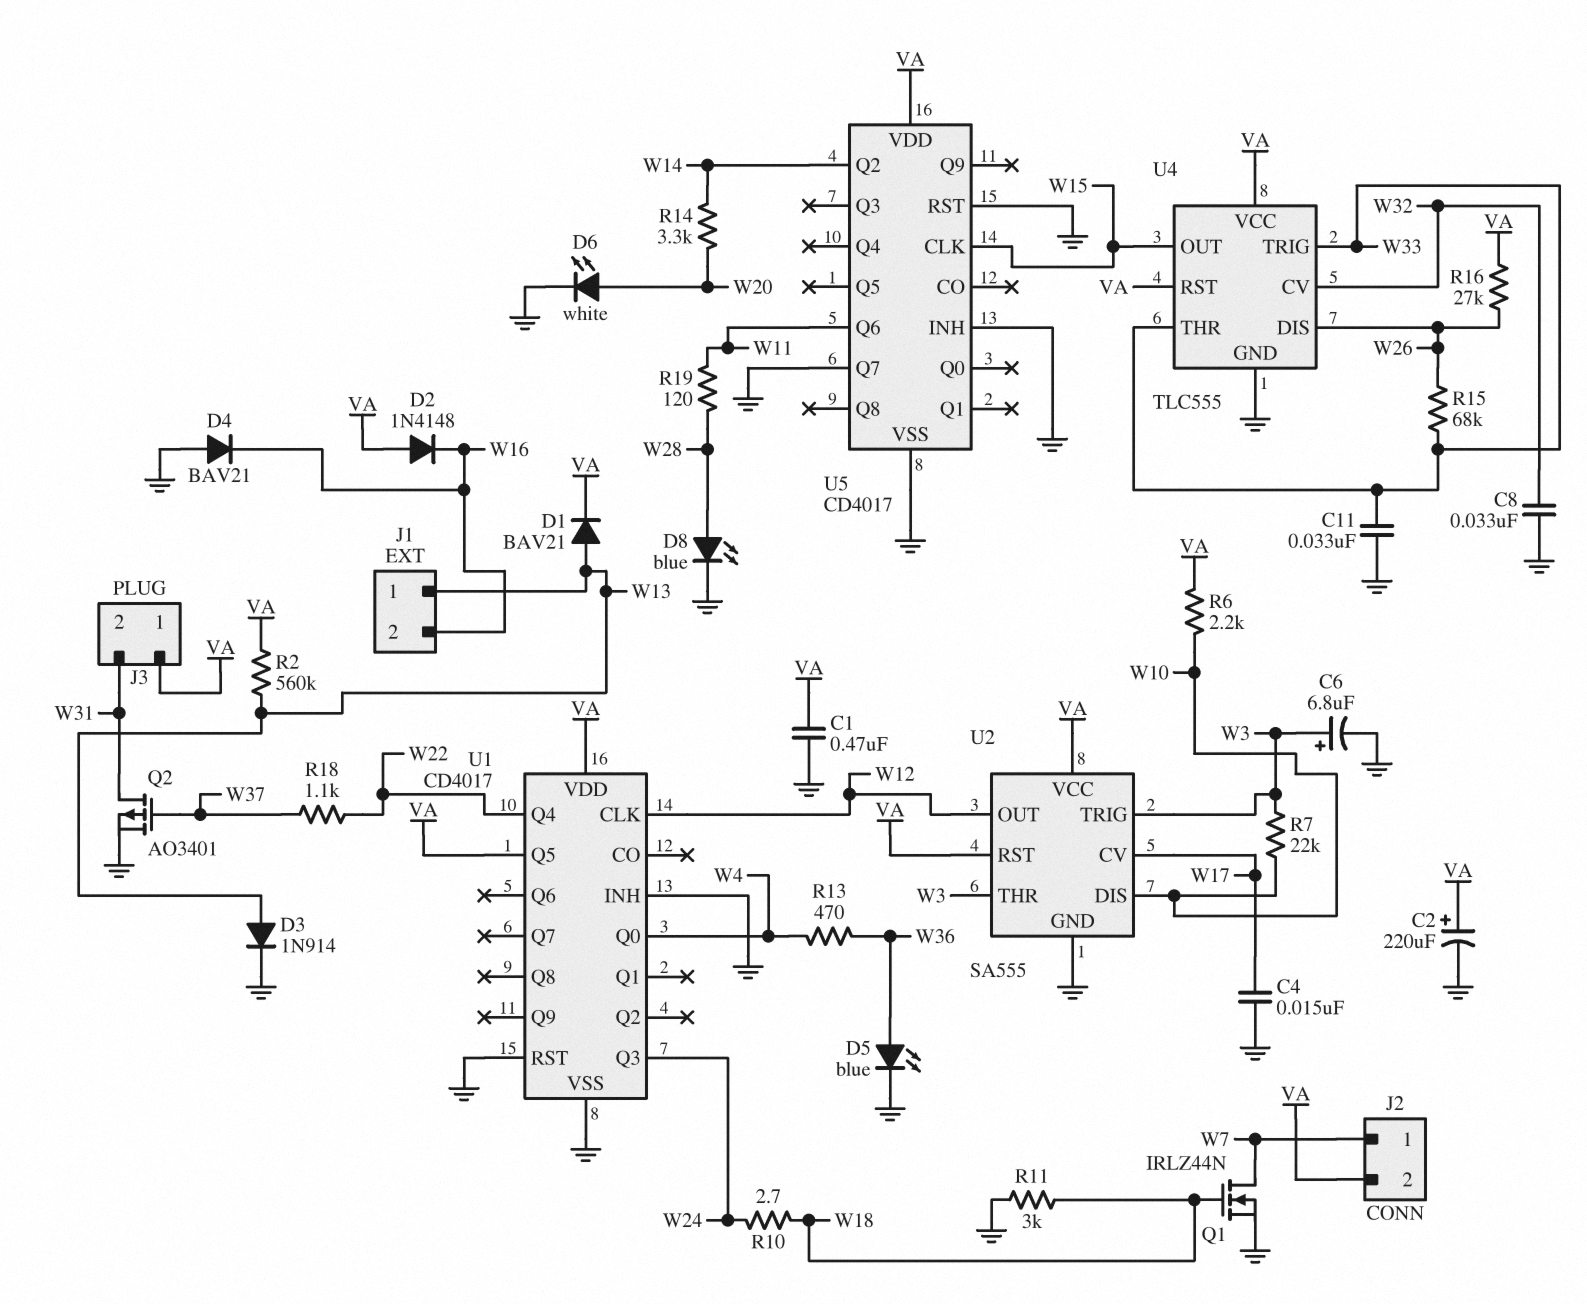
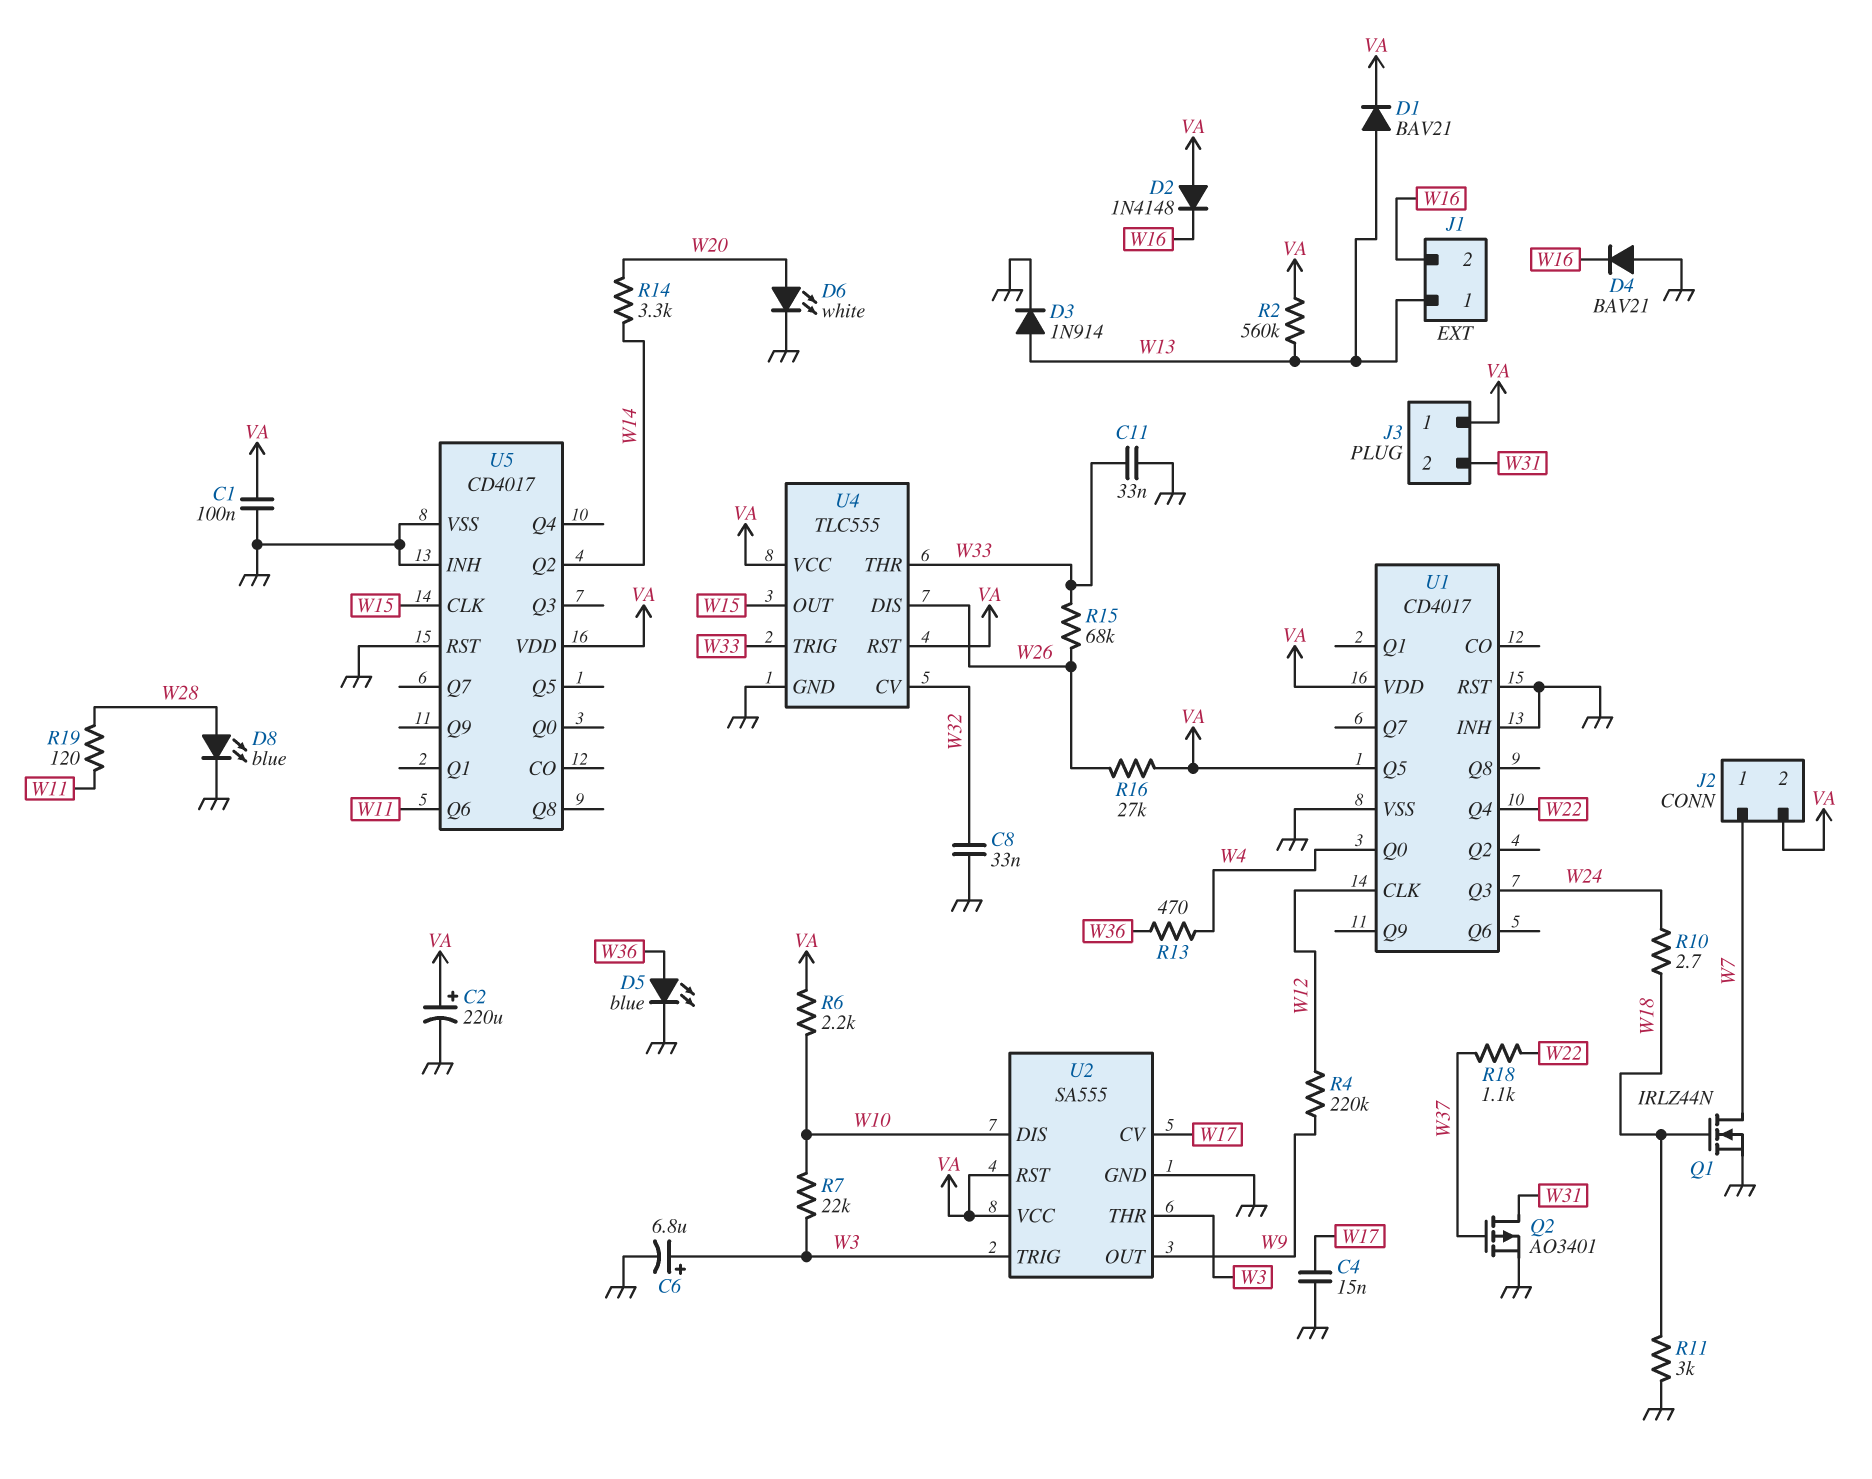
C1: 470nF (GND, VA) -> 100nF (GND, VA)
R4: none -> 220k (W9, W12)
U2 pin OUT: W12 -> W9
U5 pin Q7: GND -> none

